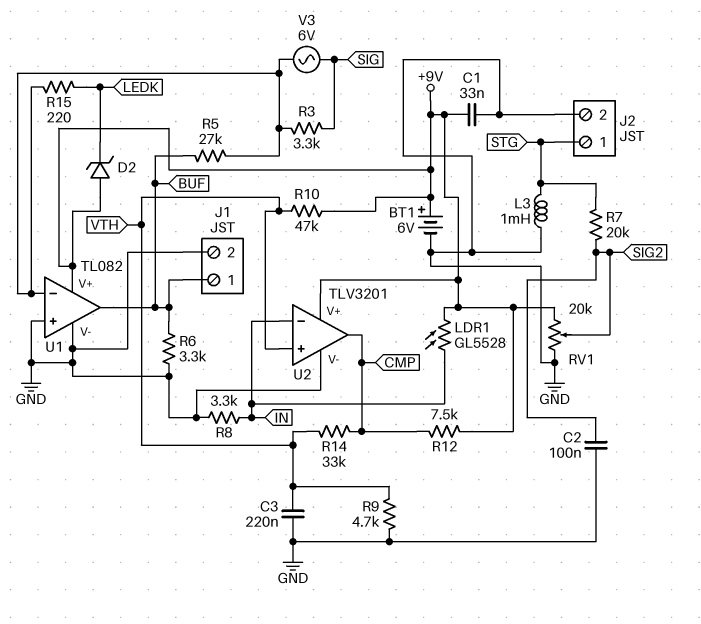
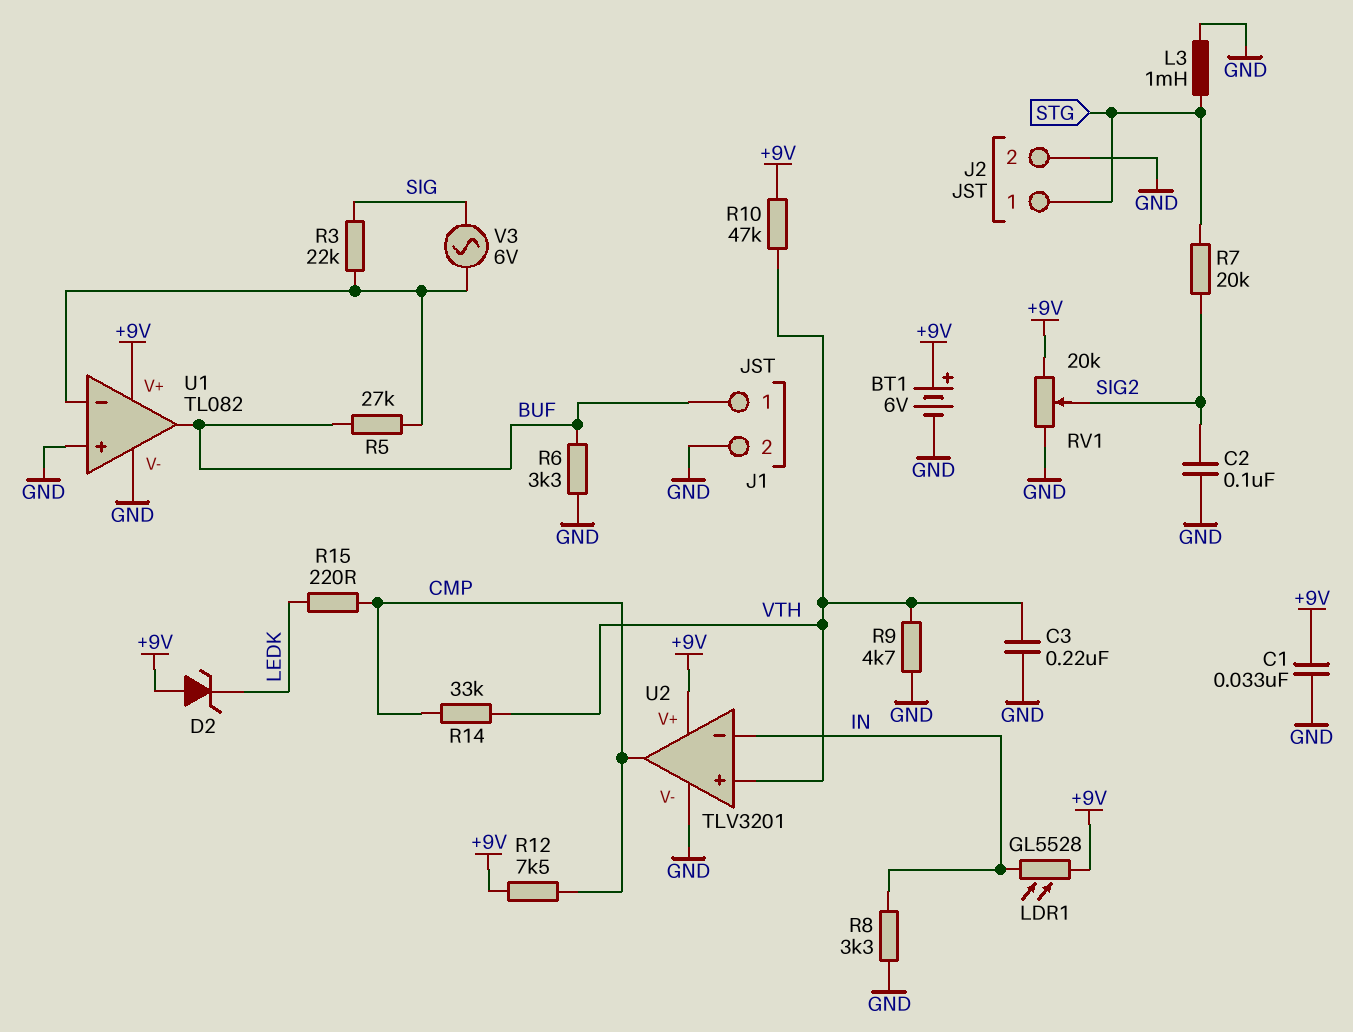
R3: 3.3k (SIG, U1/in-) -> 22k (SIG, U1/in-)
R15: 220 (LEDK, U1/in-) -> 220 (CMP, LEDK)

